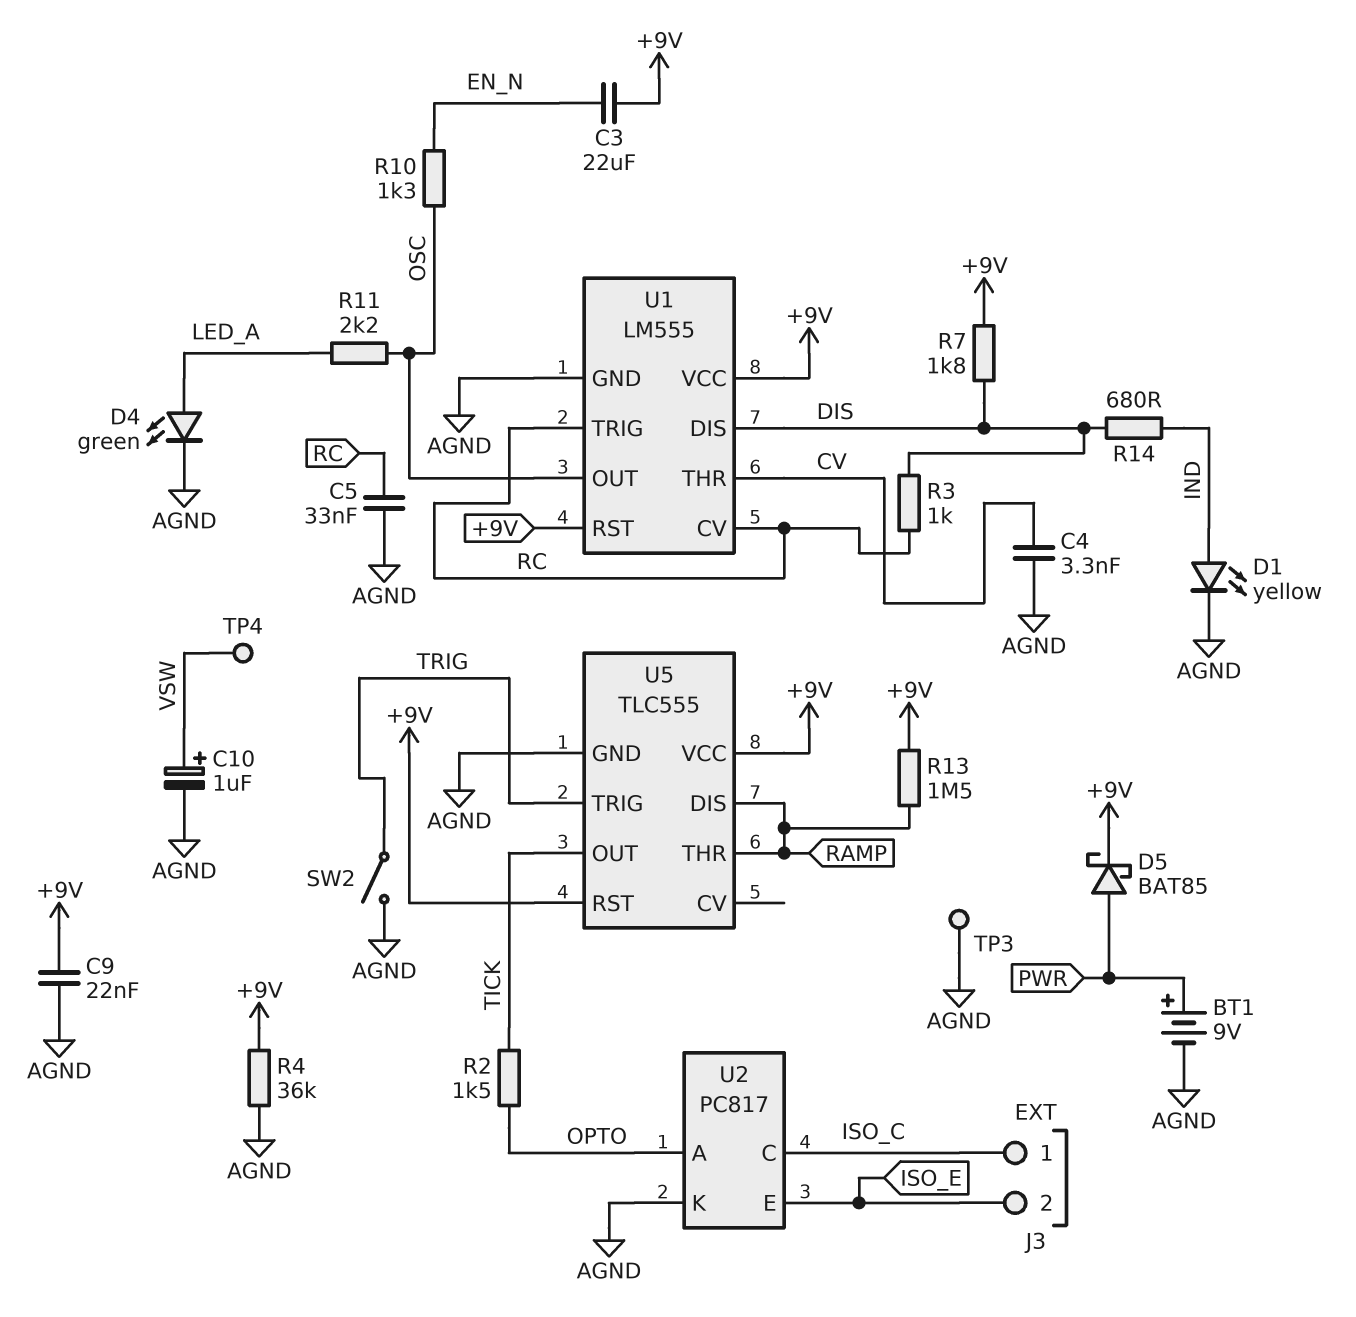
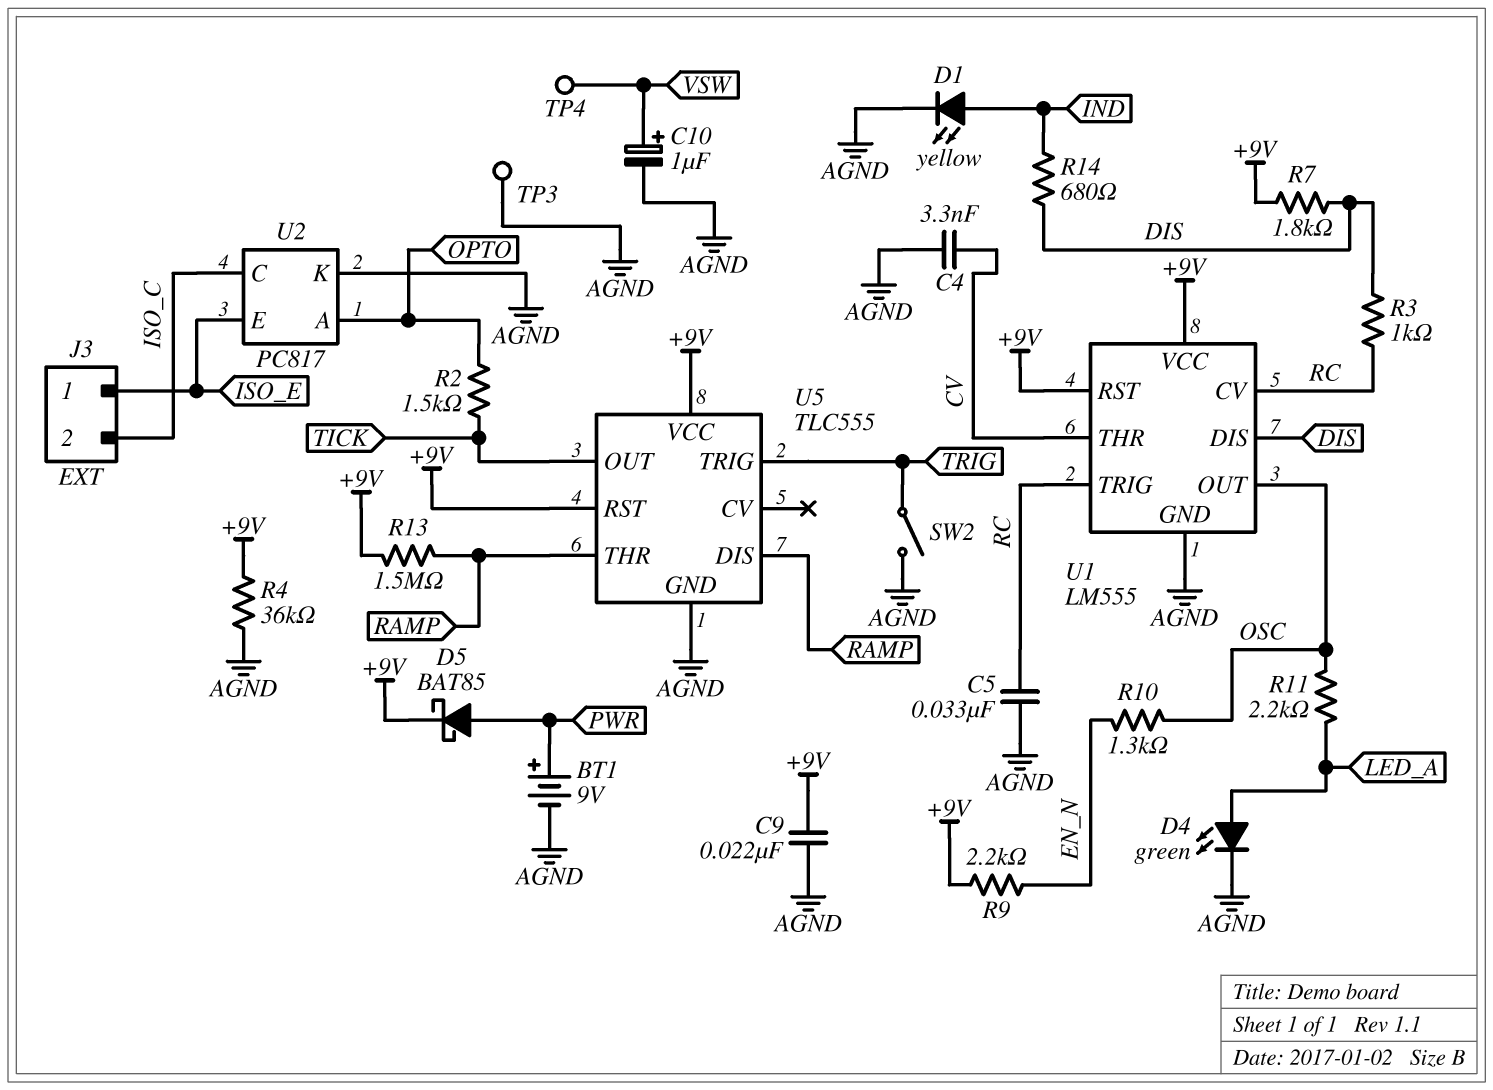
C3: 22uF (+9V, EN_N) -> none
J3 pin 1: ISO_C -> ISO_E
J3 pin 2: ISO_E -> ISO_C
R9: none -> 2.2k (+9V, EN_N)

